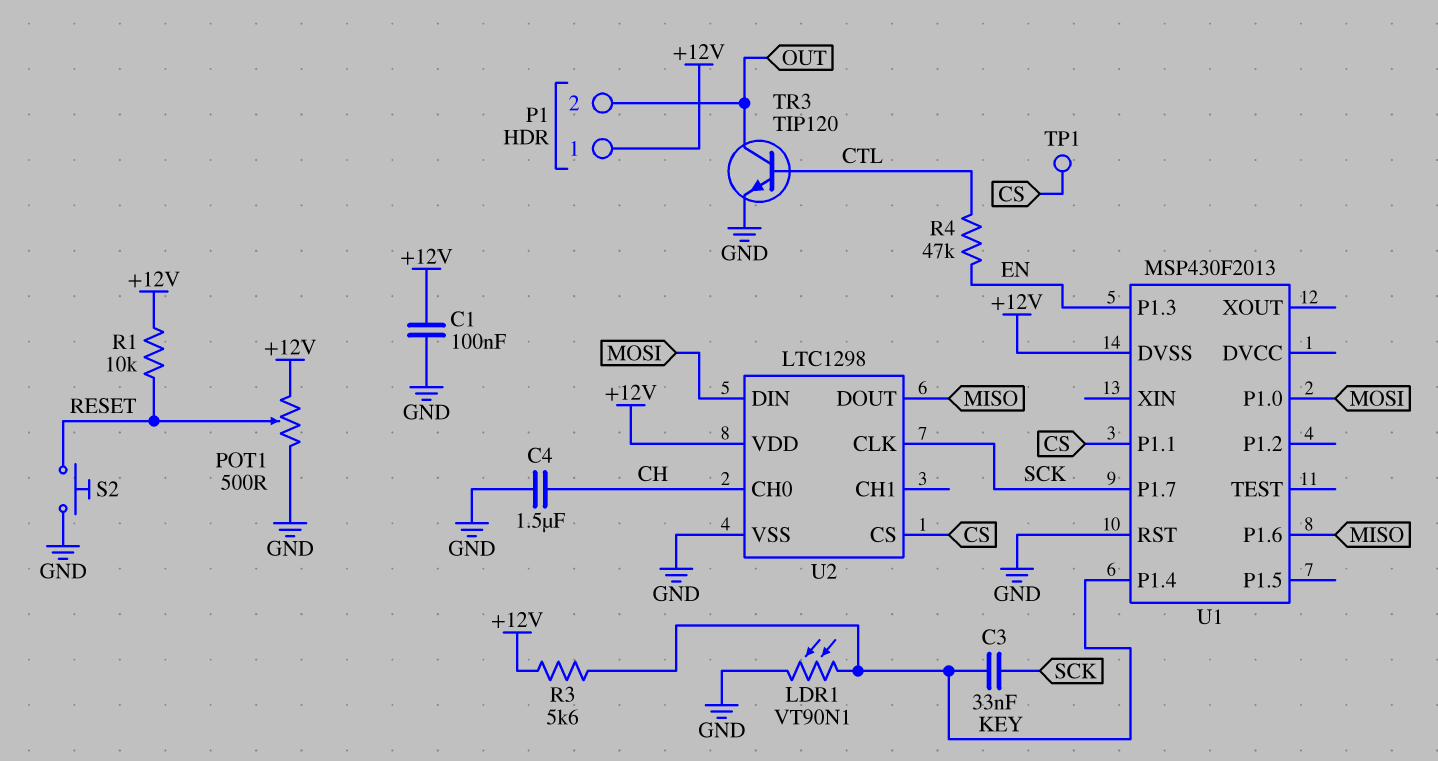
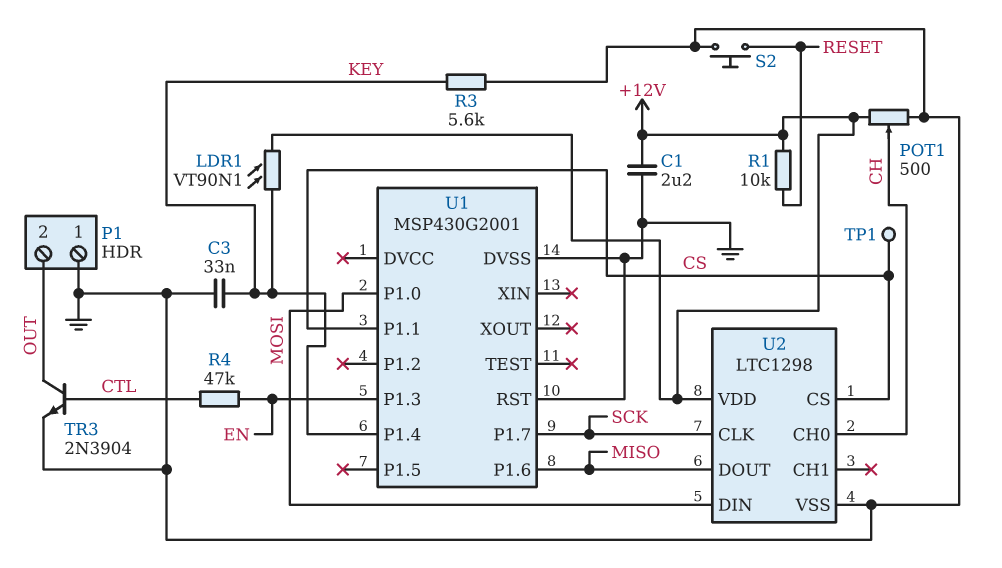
C1: 100nF (+12V, GND) -> 2.2uF (+12V, GND)
C3: 33nF (KEY, SCK) -> 33nF (GND, KEY)
C4: 1.5uF (CH, GND) -> none
LDR1: VT90N1 (GND, KEY) -> VT90N1 (+12V, KEY)
P1 pin 1: +12V -> GND
POT1: 500 (+12V, GND, wiper RESET) -> 500 (+12V, GND, wiper CH)
R3: 5.6k (+12V, KEY) -> 5.6k (GND, KEY)
TR3: NPN TIP120 (B CTL, C OUT, E GND) -> NPN 2N3904 (B CTL, C OUT, E GND)
U1: MSP430F2013 -> MSP430G2001
U1 pin DVSS: +12V -> GND

